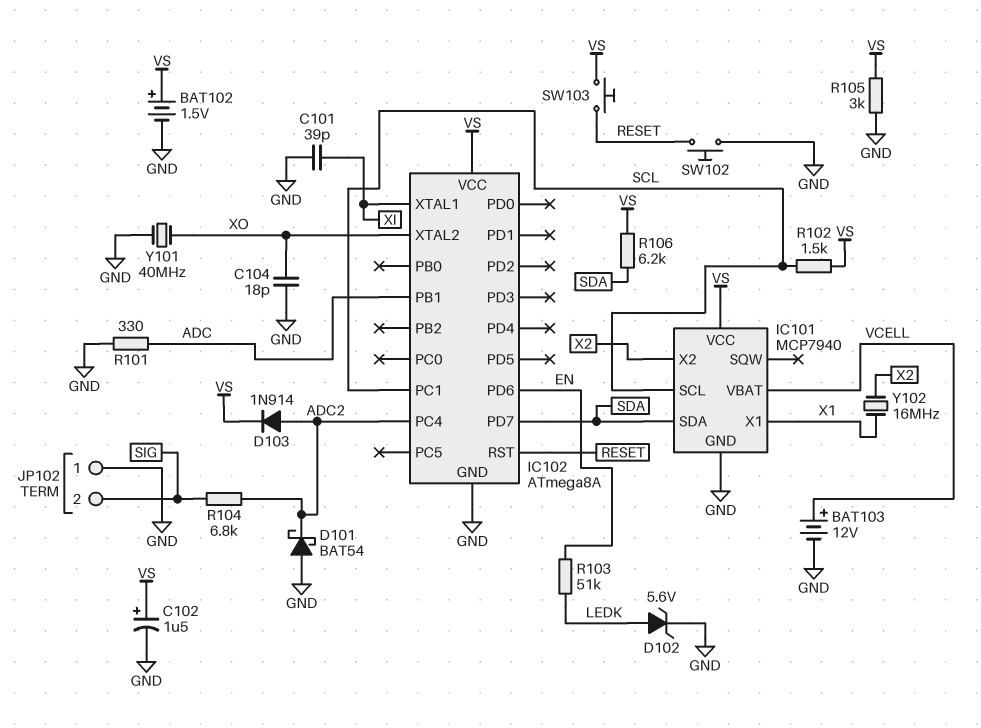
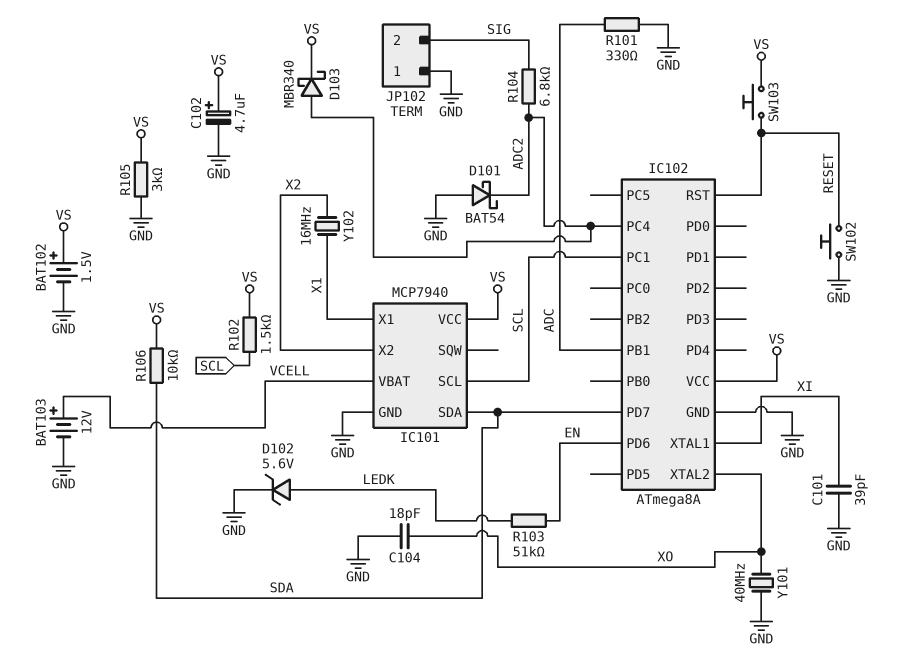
C102: 1.5uF (plus VS, minus GND) -> 4.7uF (plus VS, minus GND)
D103: diode 1N914 (A ADC2, K VS) -> schottky MBR340 (A ADC2, K VS)
R106: 6.2k (SDA, VS) -> 10k (SDA, VS)

